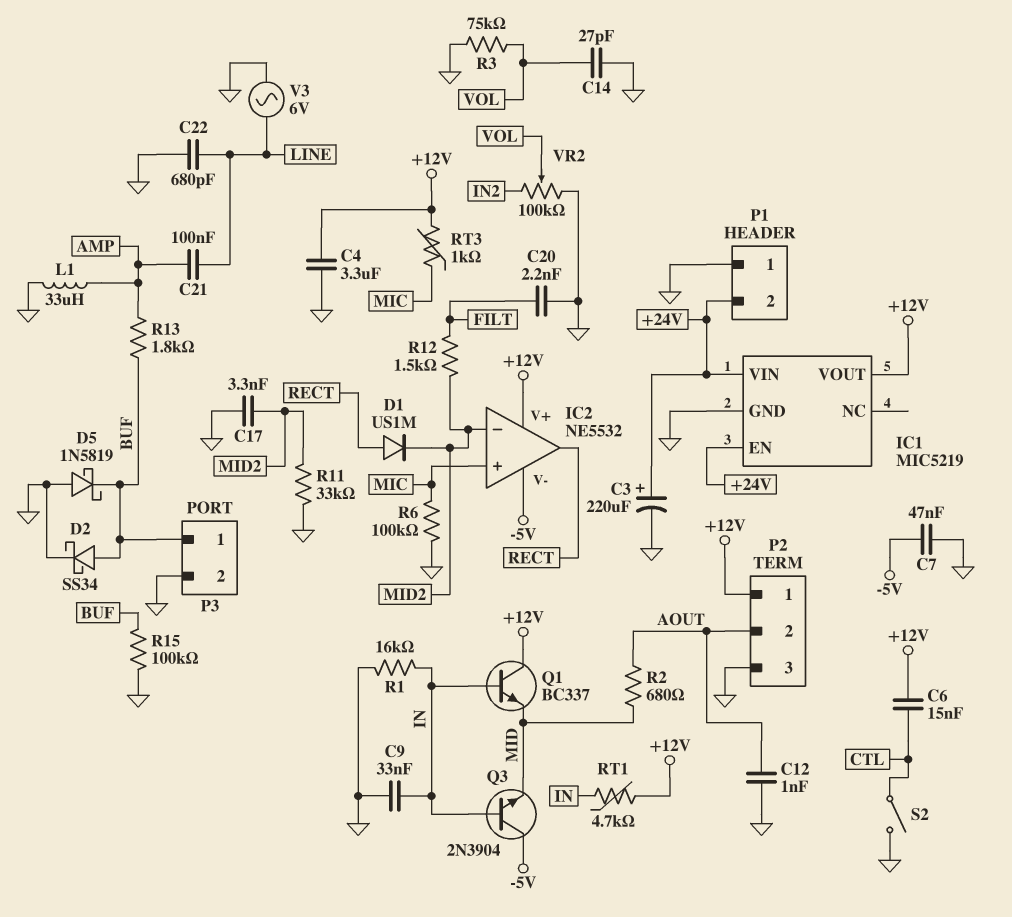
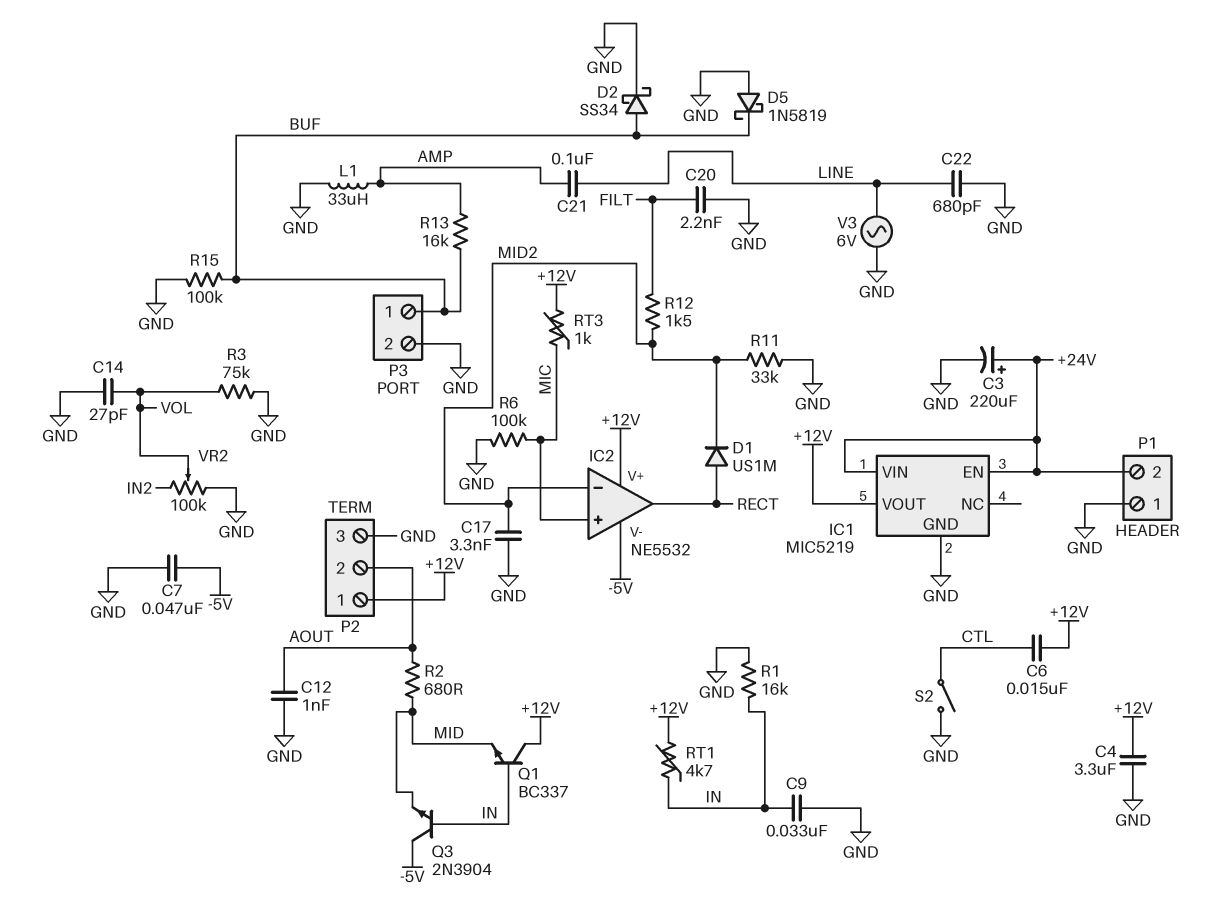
R13: 1.8k (AMP, BUF) -> 16k (AMP, BUF)

